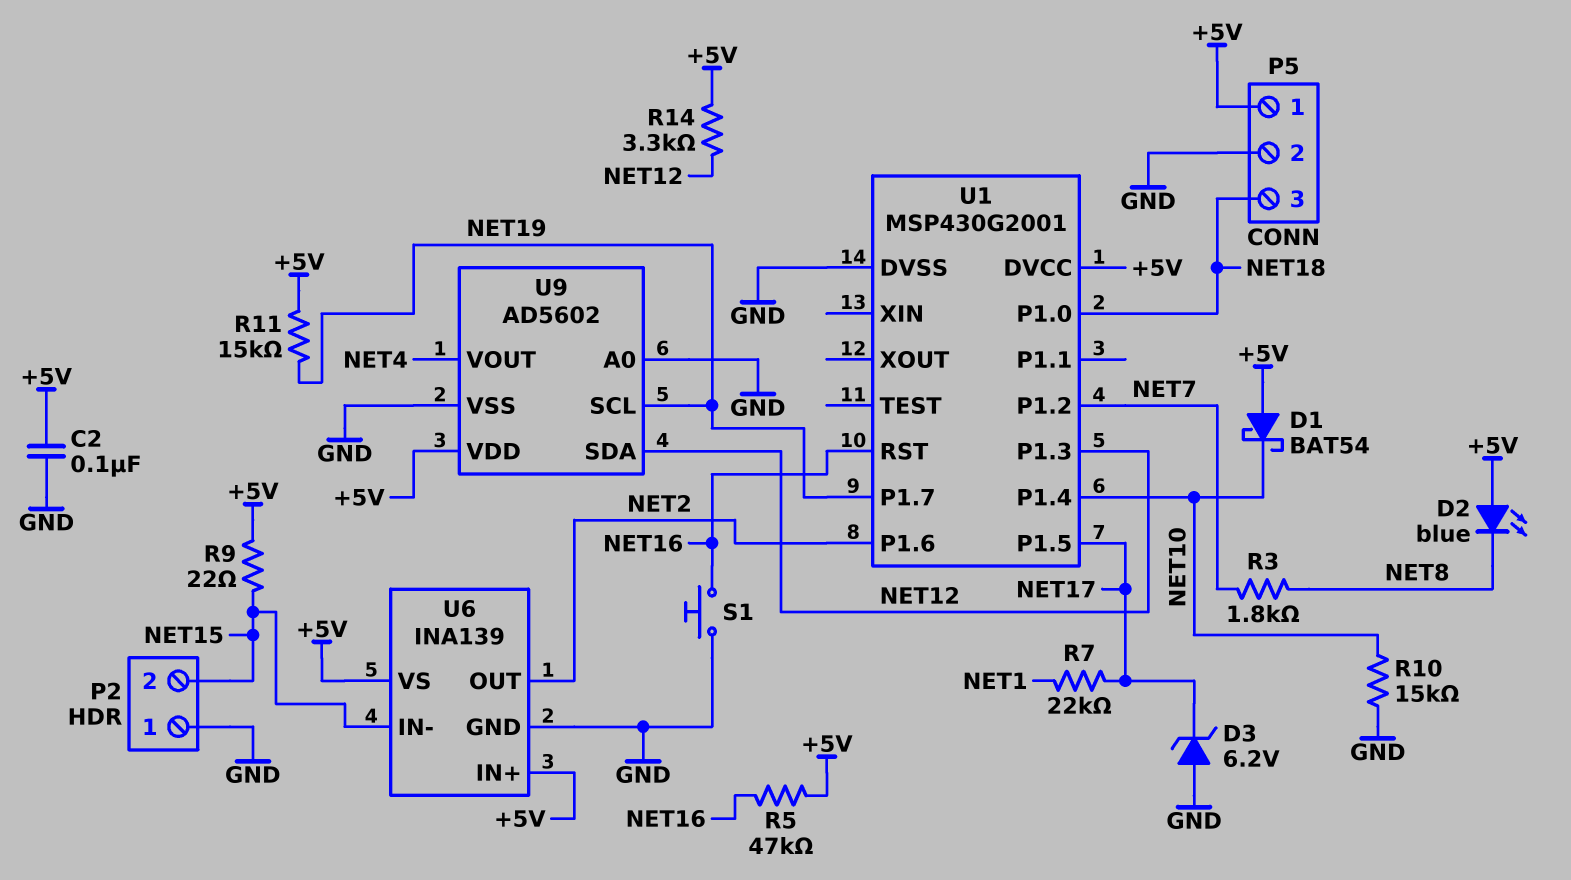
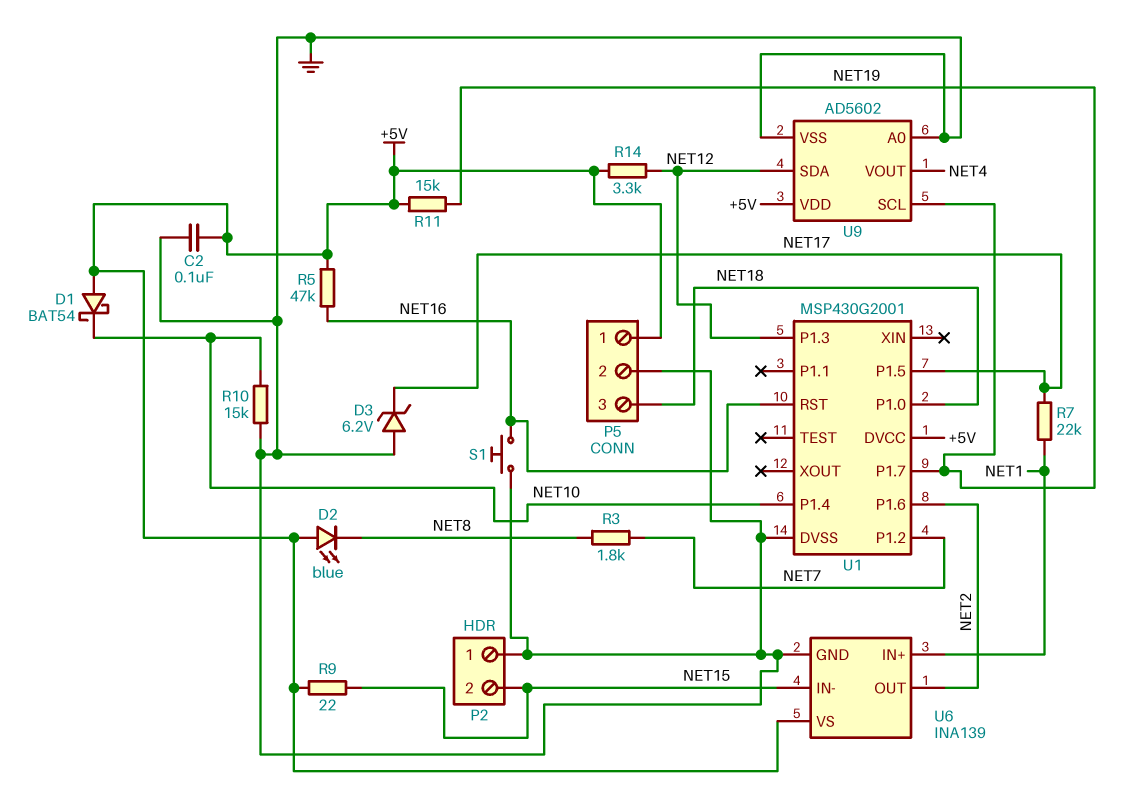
U6 pin IN+: +5V -> NET1

